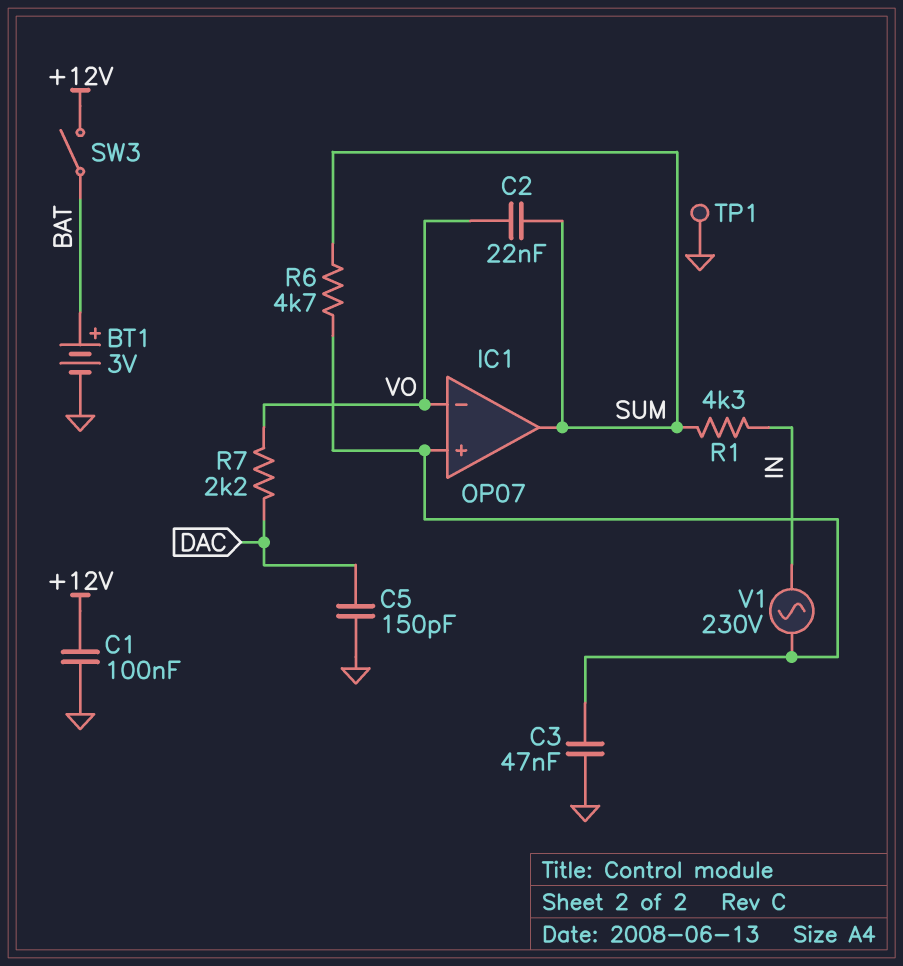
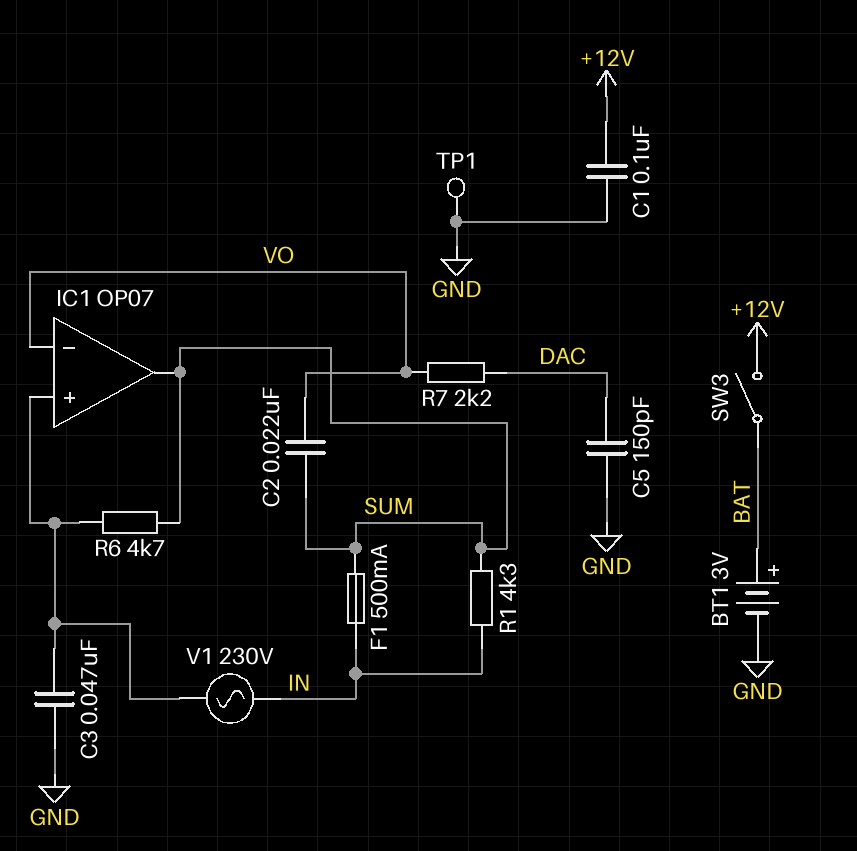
F1: none -> 500mA (IN, SUM)

